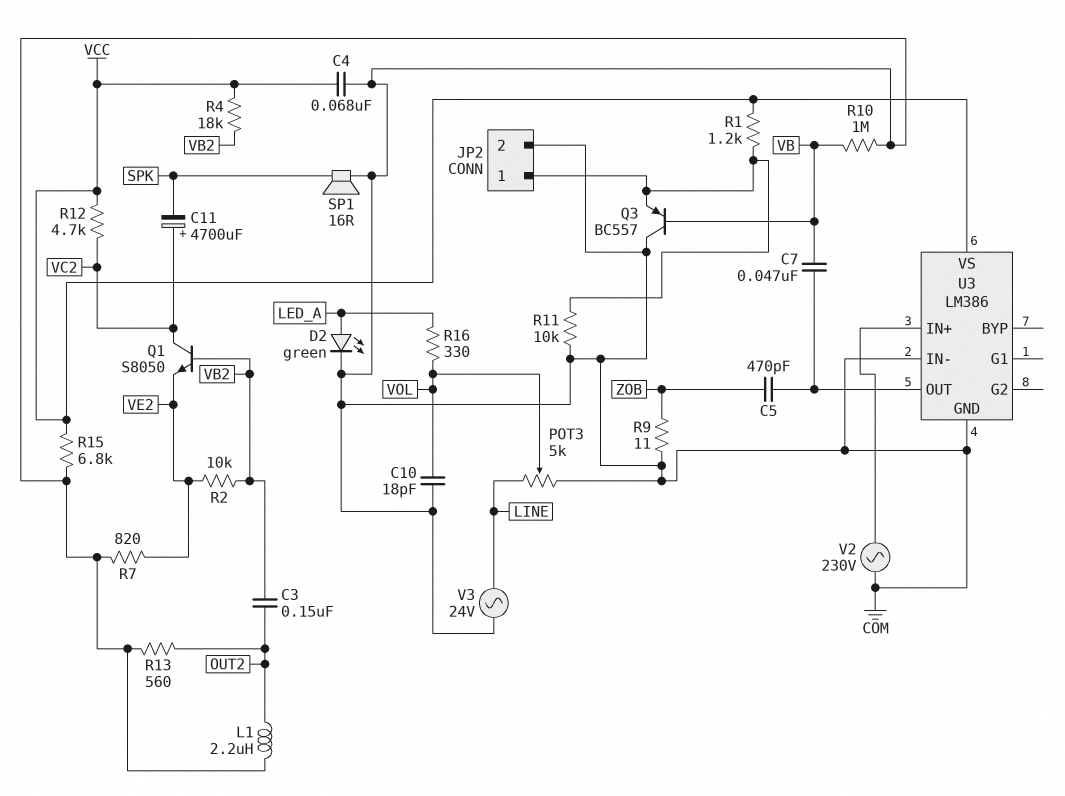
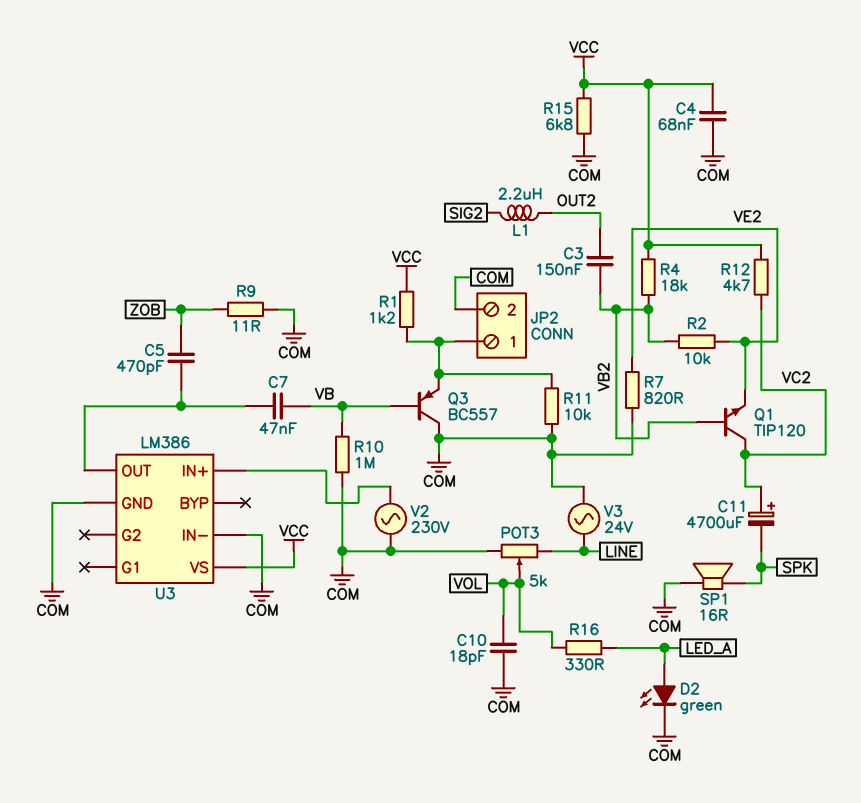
L1: 2.2uH (COM, OUT2) -> 2.2uH (OUT2, SIG2)
Q1: NPN S8050 (B VB2, C VC2, E VE2) -> NPN TIP120 (B VB2, C VC2, E VE2)
R13: 560 (COM, OUT2) -> none

